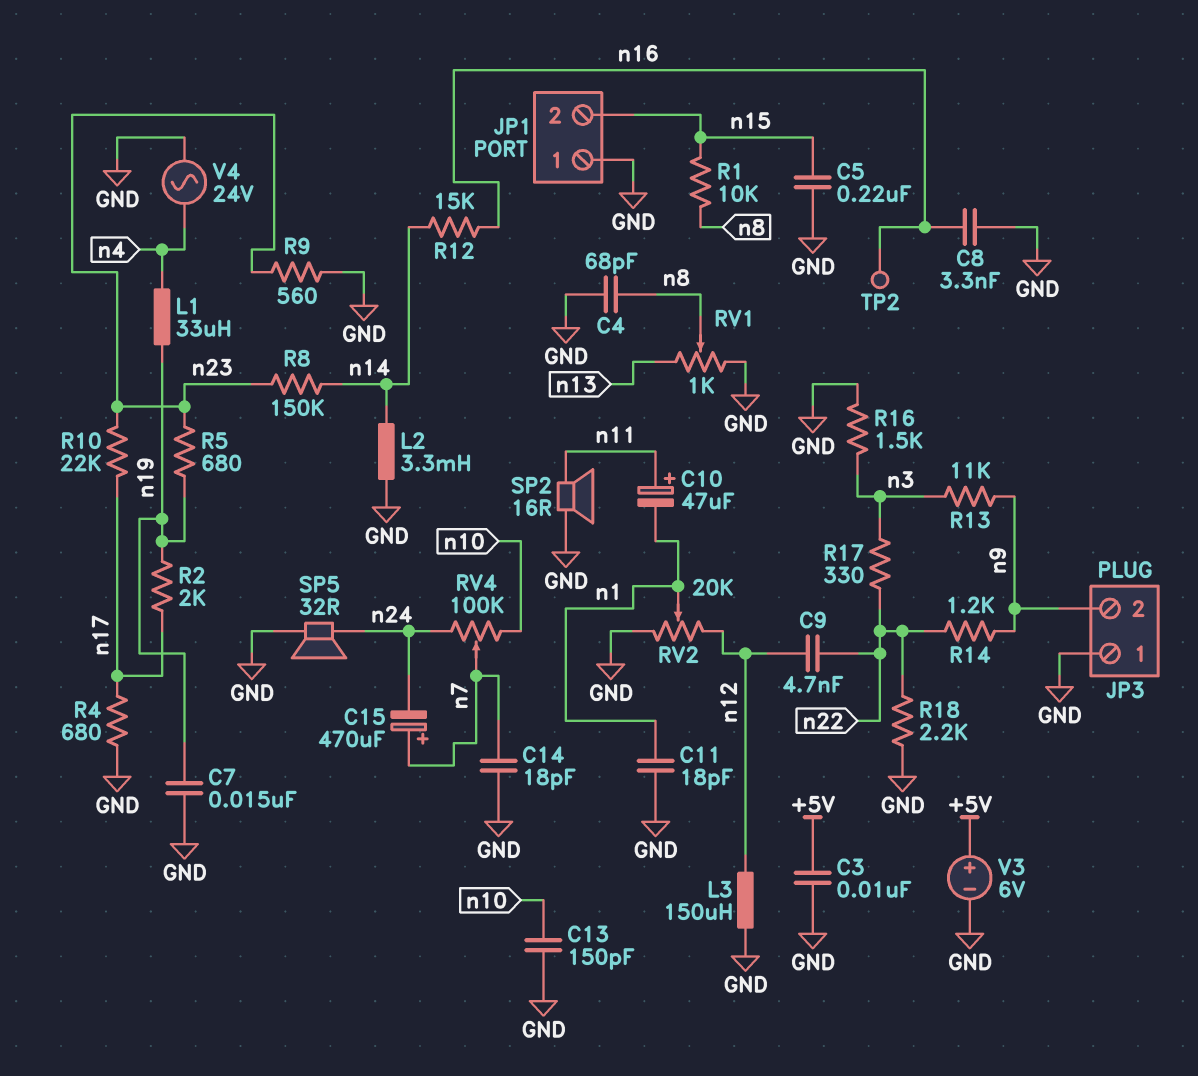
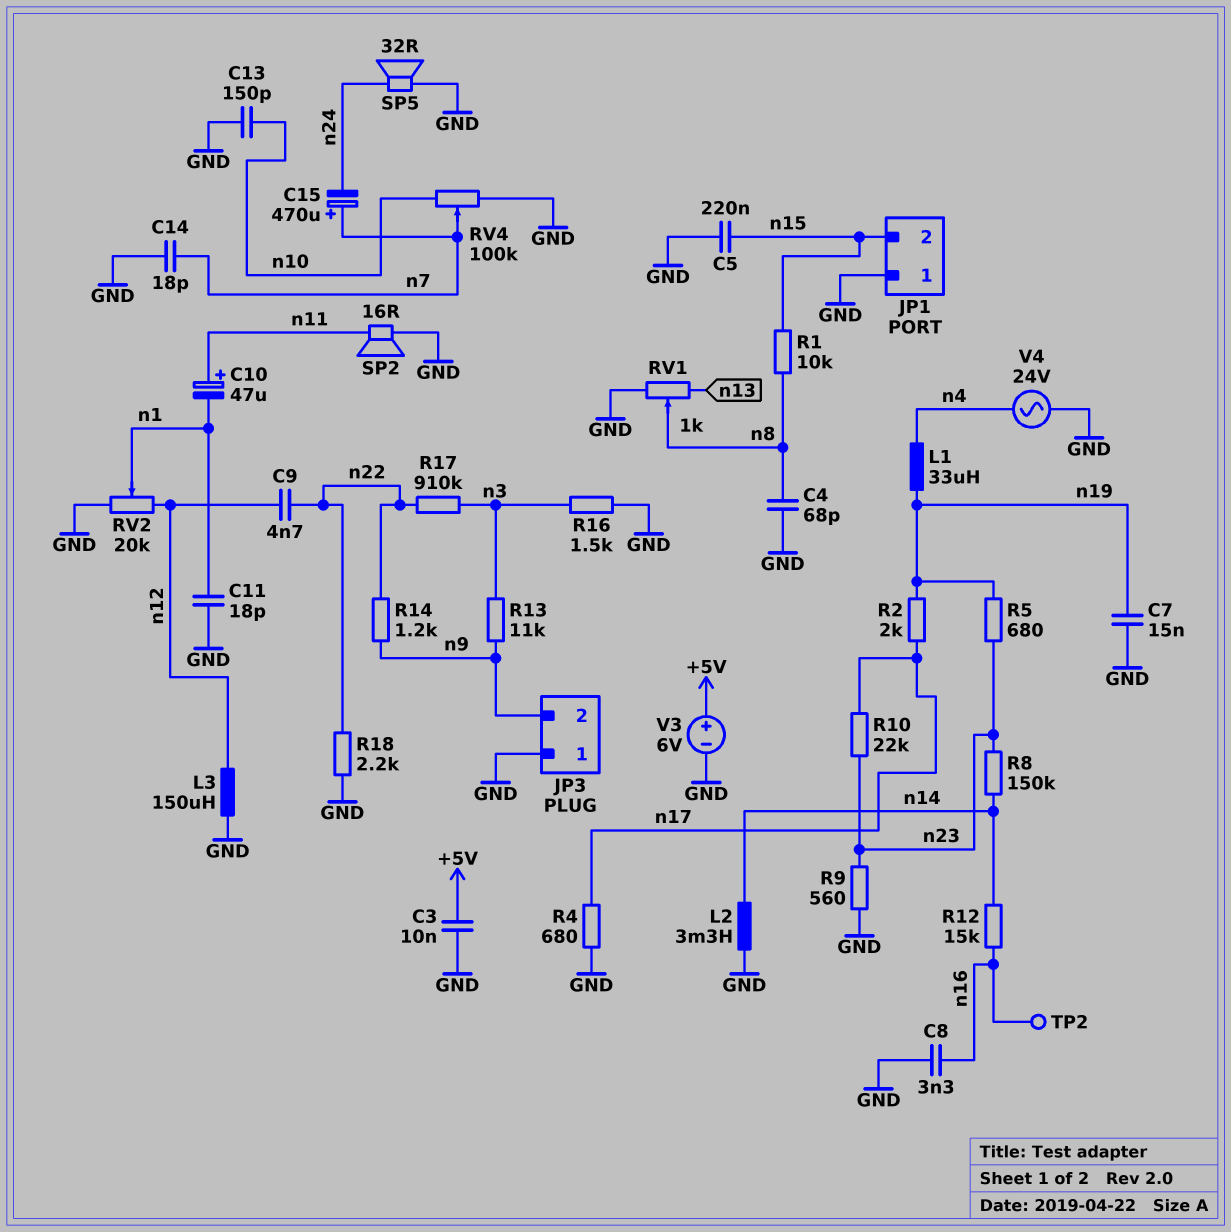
R17: 330 (n3, n22) -> 910k (n3, n22)
RV4: 100k (n10, n24, wiper n7) -> 100k (GND, n10, wiper n7)

